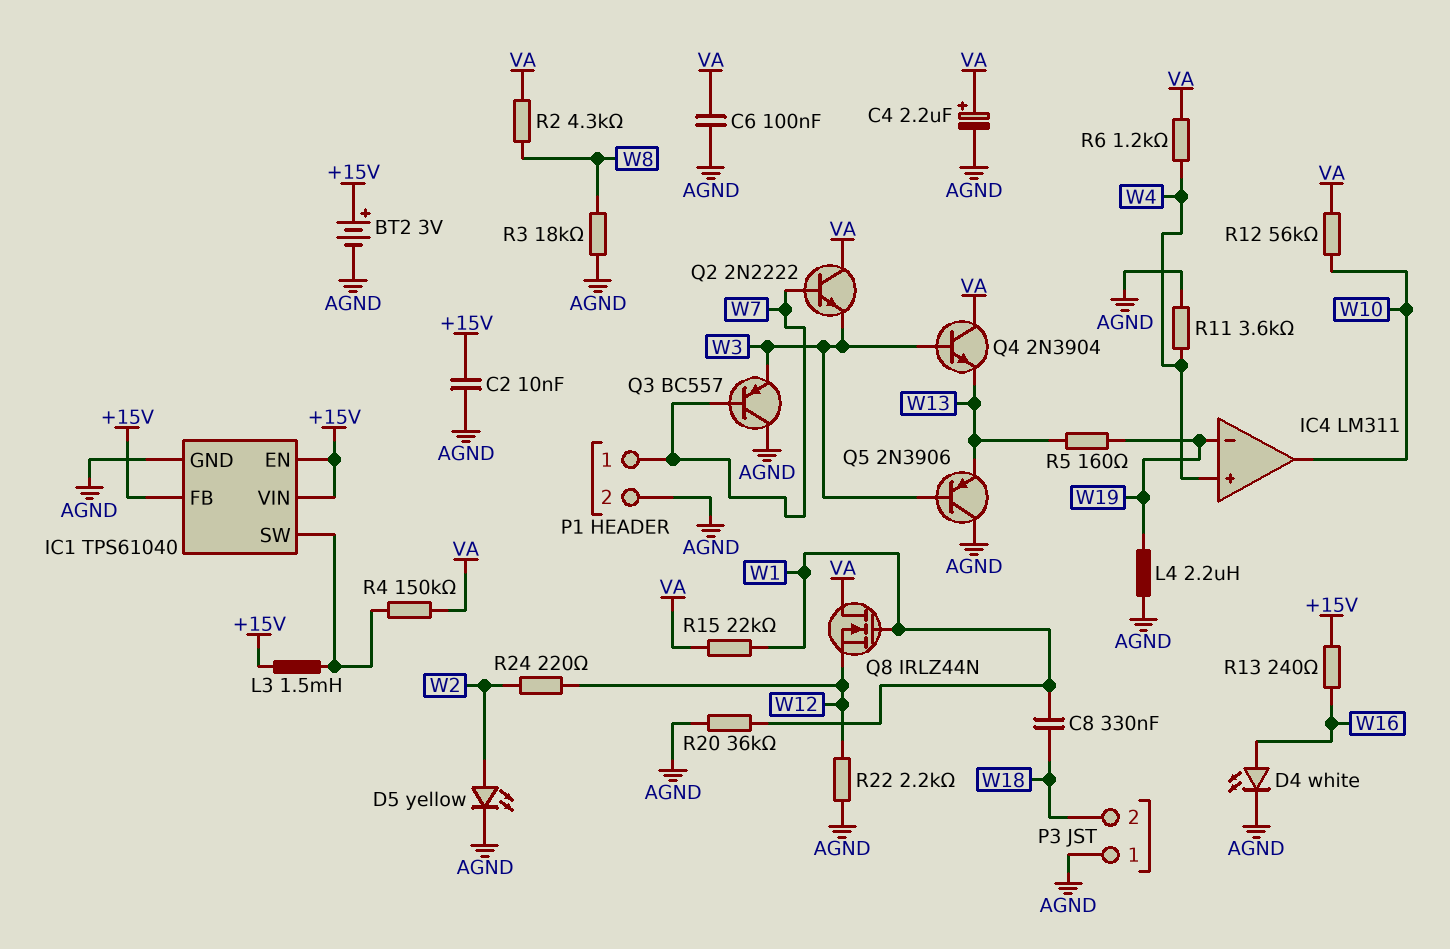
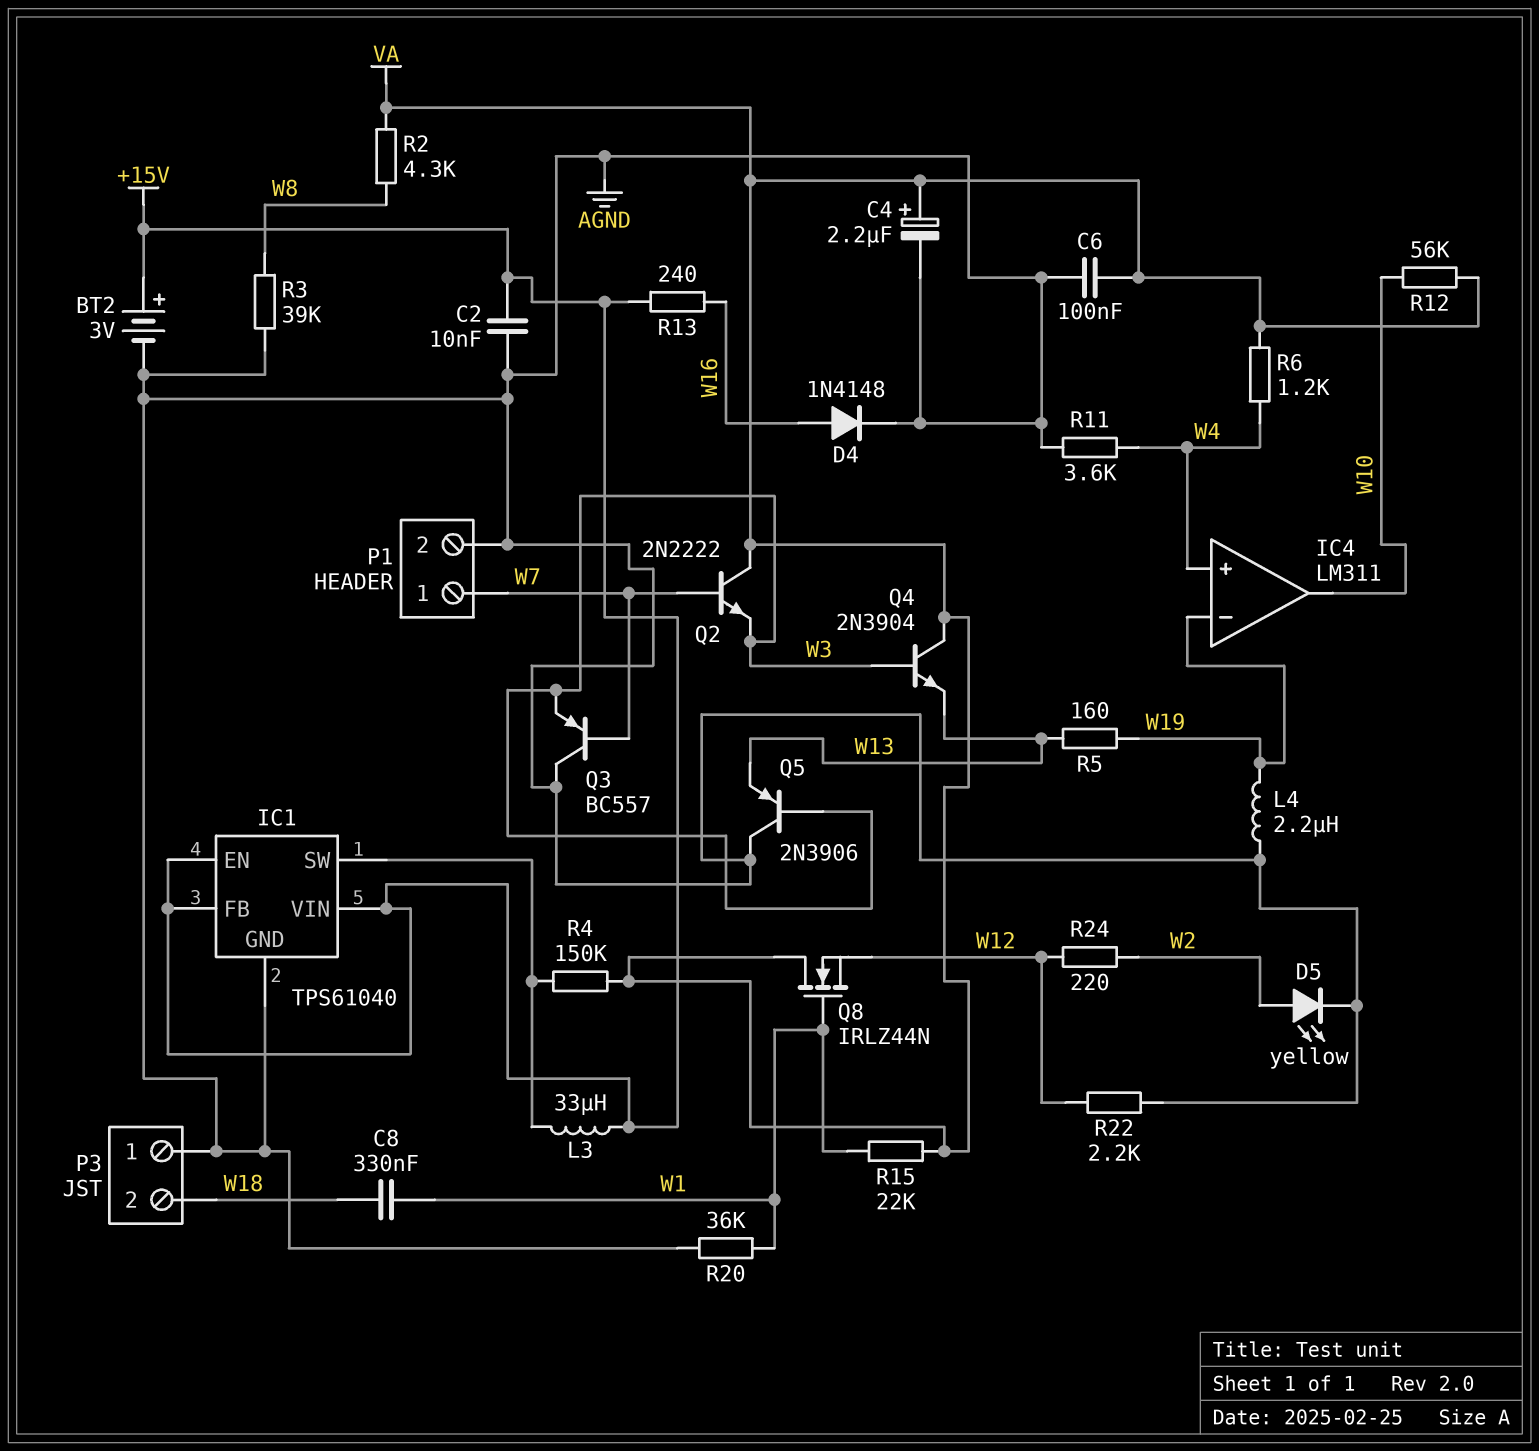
D4: LED white (A W16, K AGND) -> diode 1N4148 (A W16, K AGND)
L3: 1.5mH (+15V, IC1/SW) -> 33uH (+15V, IC1/SW)
R3: 18k (AGND, W8) -> 39k (AGND, W8)

